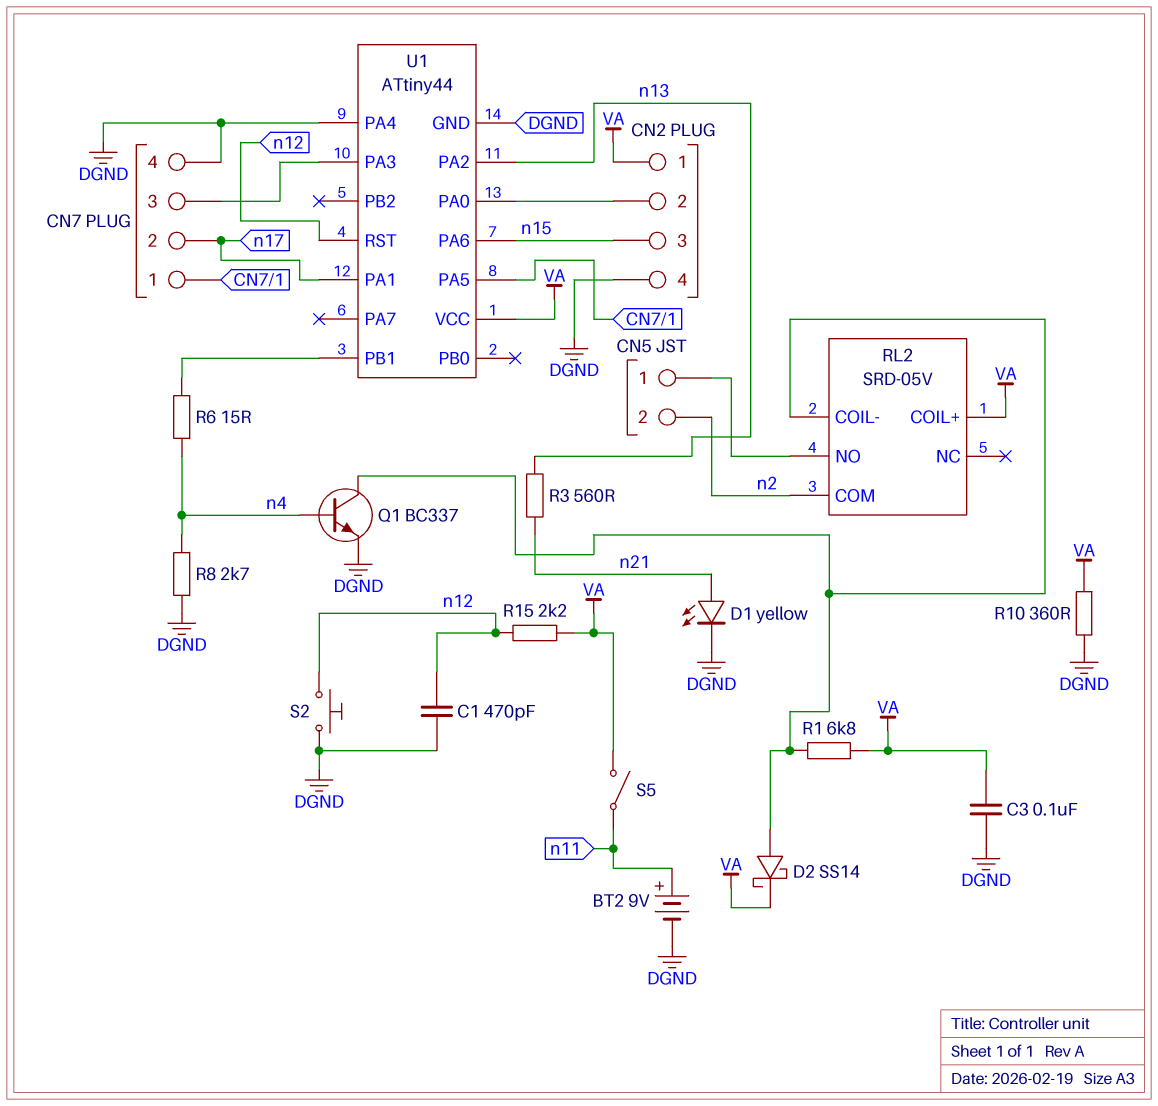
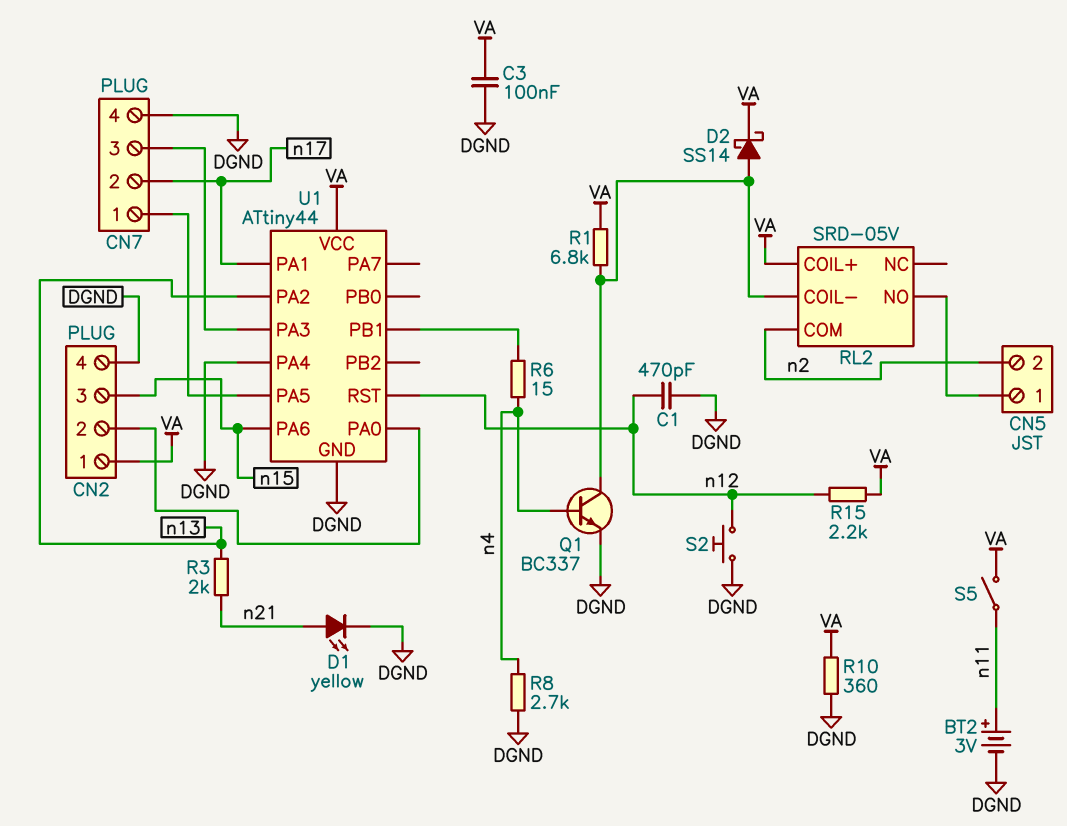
BT2: 9V (plus n11, minus DGND) -> 3V (plus n11, minus DGND)
R3: 560 (n13, n21) -> 2k (n13, n21)

